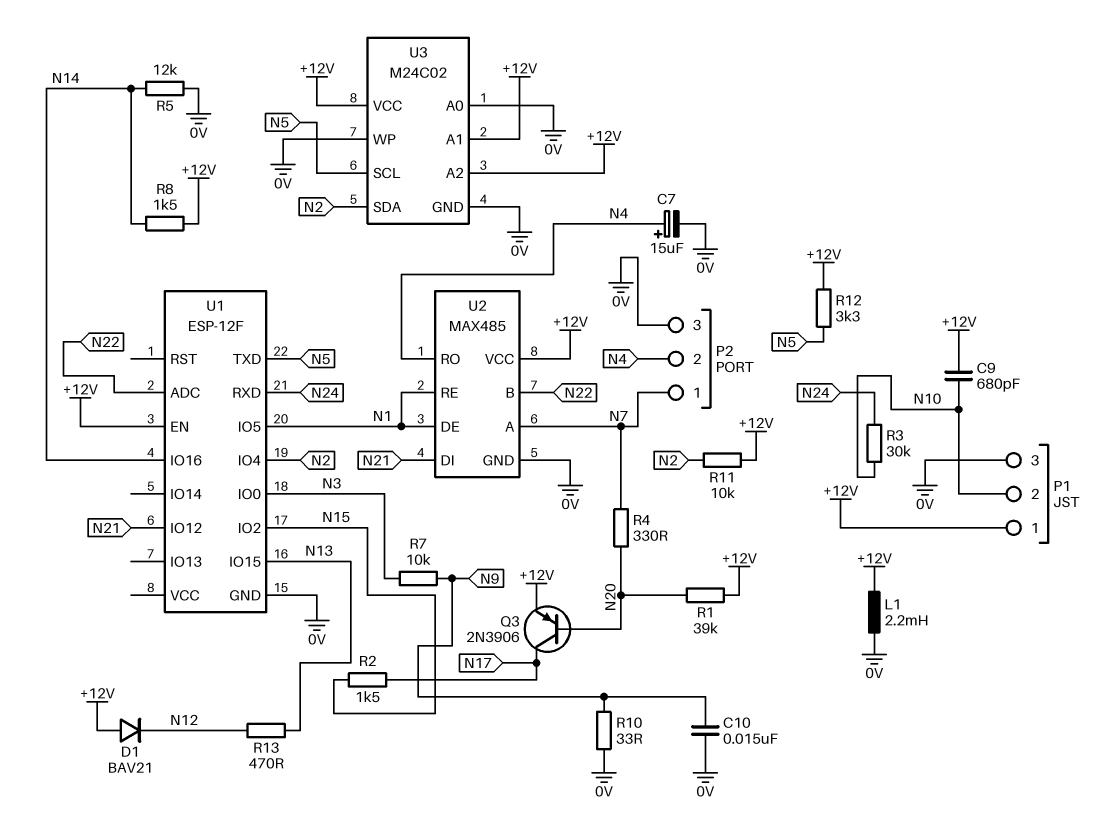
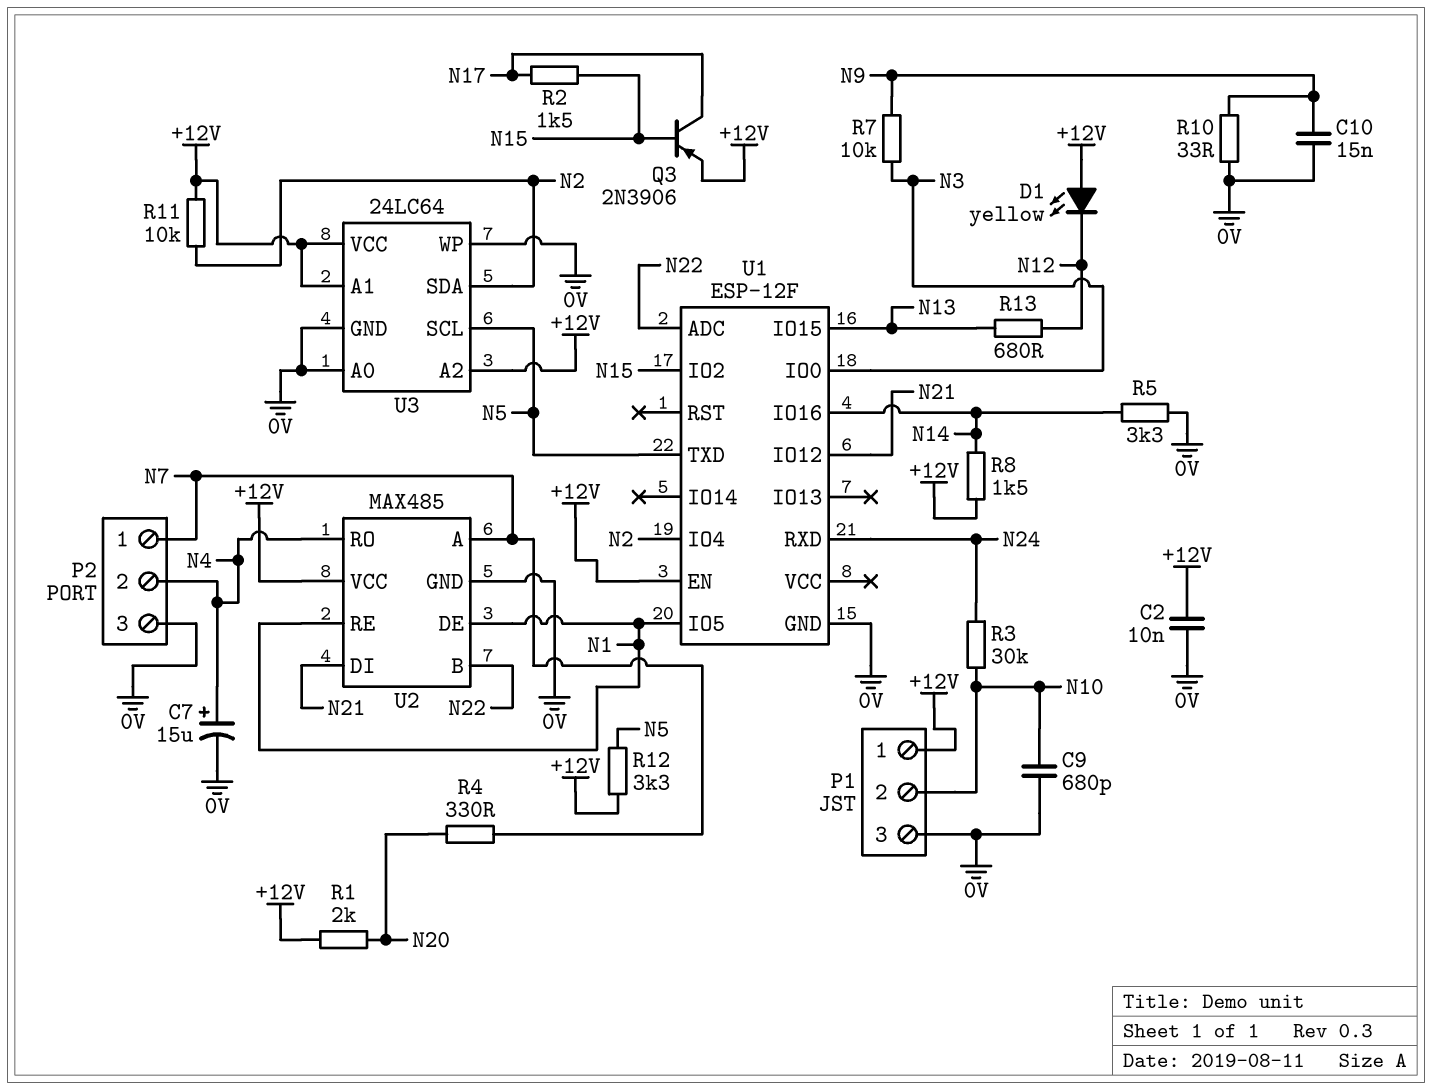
C2: none -> 10nF (+12V, 0V)
C9: 680pF (+12V, N10) -> 680pF (0V, N10)
D1: diode BAV21 (A +12V, K N12) -> LED yellow (A +12V, K N12)
L1: 2.2mH (+12V, 0V) -> none
Q3: PNP 2N3906 (B N20, C N17, E +12V) -> PNP 2N3906 (B N15, C N17, E +12V)
R1: 39k (+12V, N20) -> 2k (+12V, N20)
R5: 12k (0V, N14) -> 3.3k (0V, N14)
R13: 470 (N12, N13) -> 680 (N12, N13)
U3: M24C02 -> 24LC64

